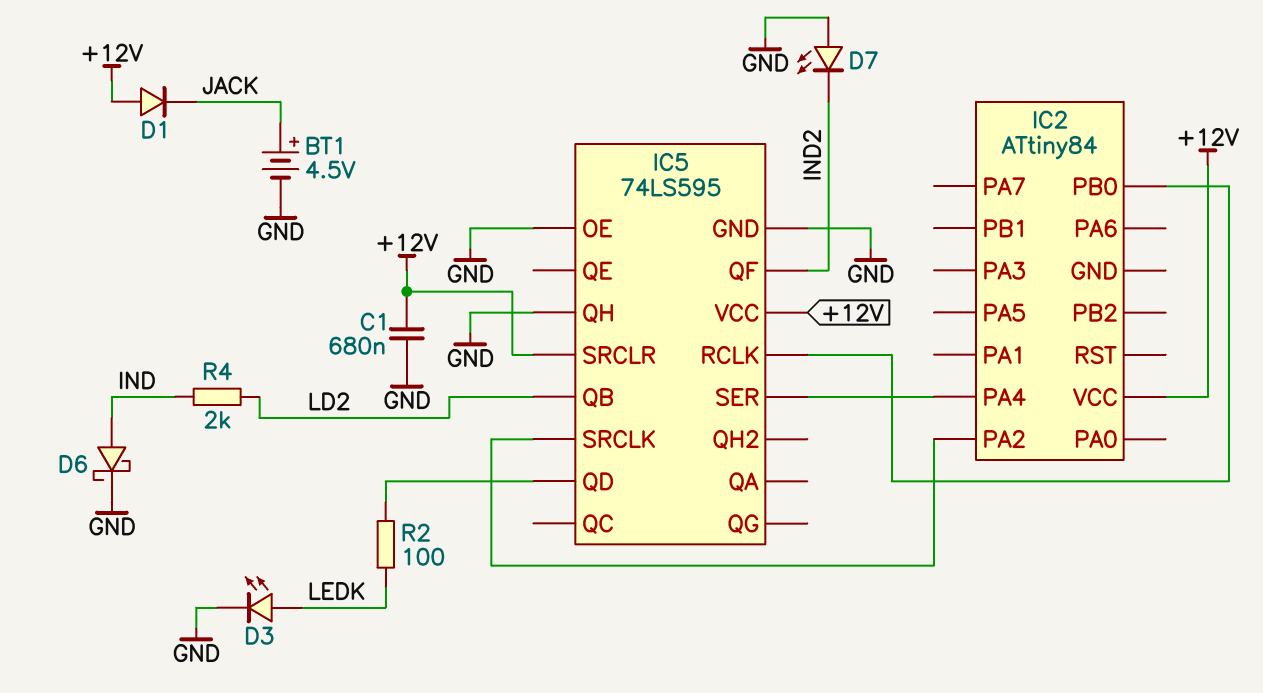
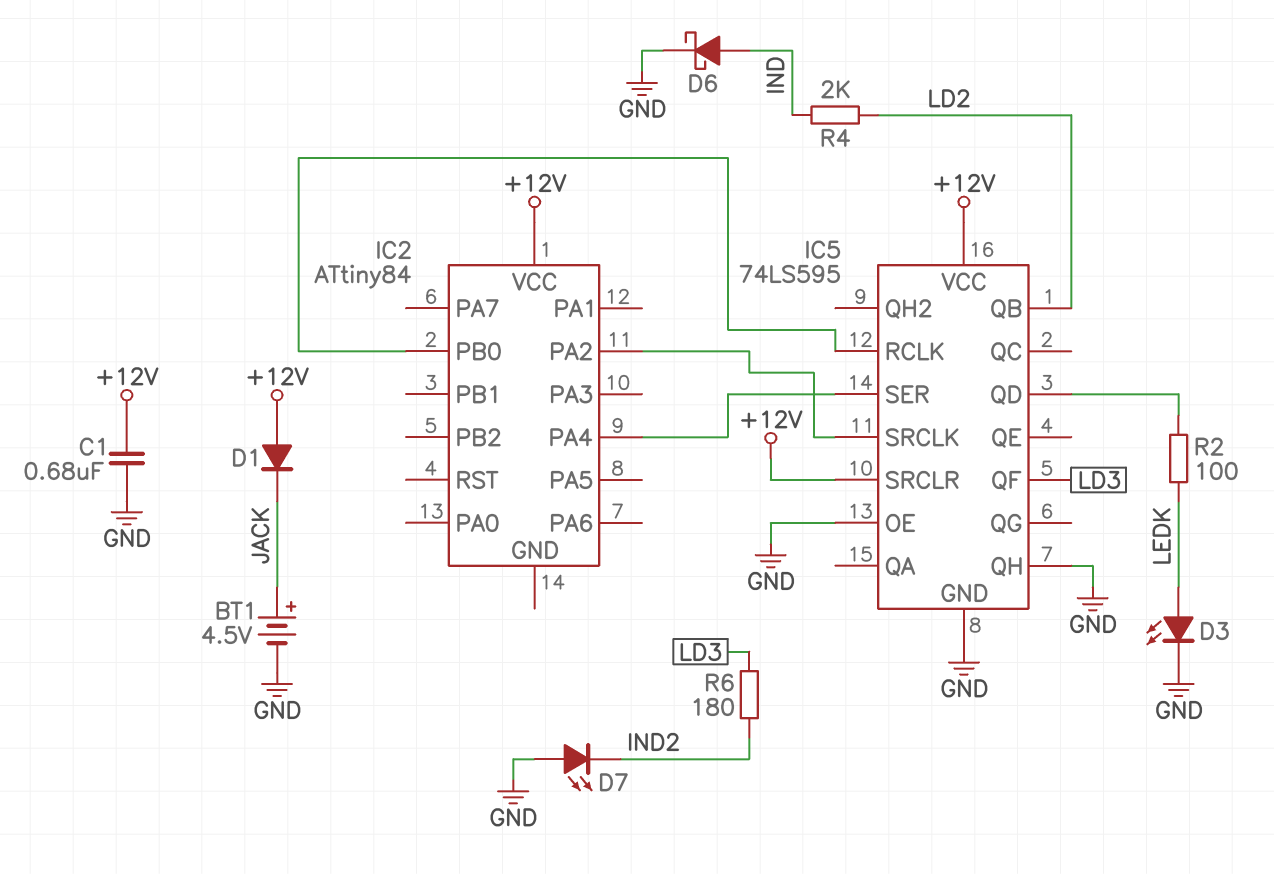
IC5 pin QF: IND2 -> LD3
R6: none -> 180 (IND2, LD3)

